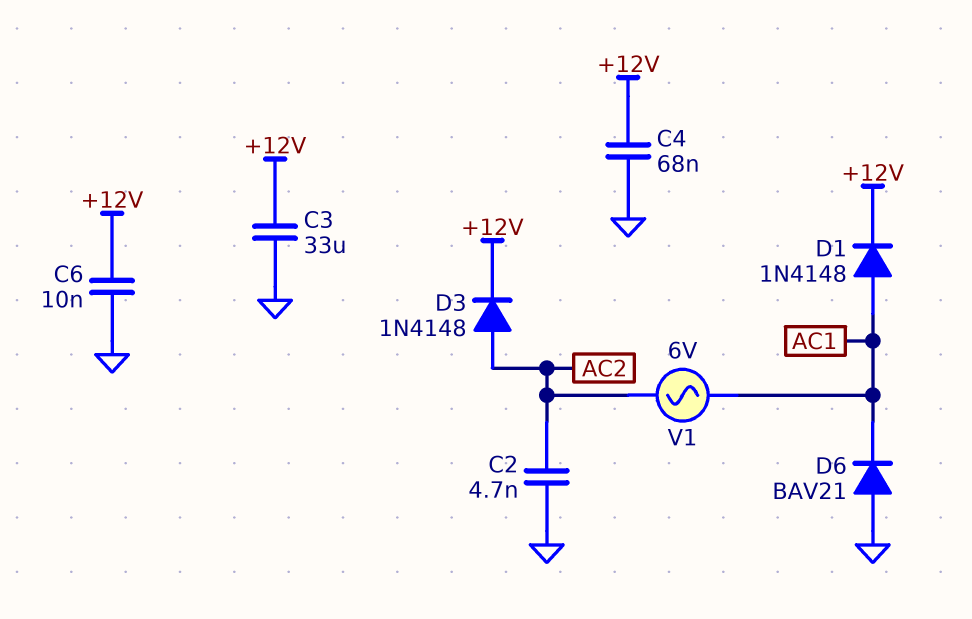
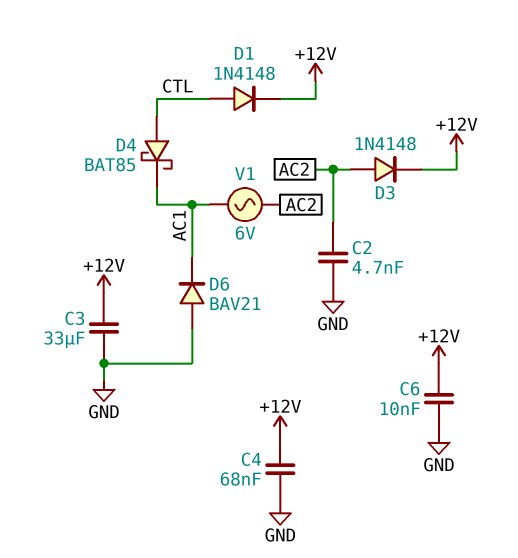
D1: diode 1N4148 (A AC1, K +12V) -> diode 1N4148 (A CTL, K +12V)
D4: none -> schottky BAT85 (A CTL, K AC1)

